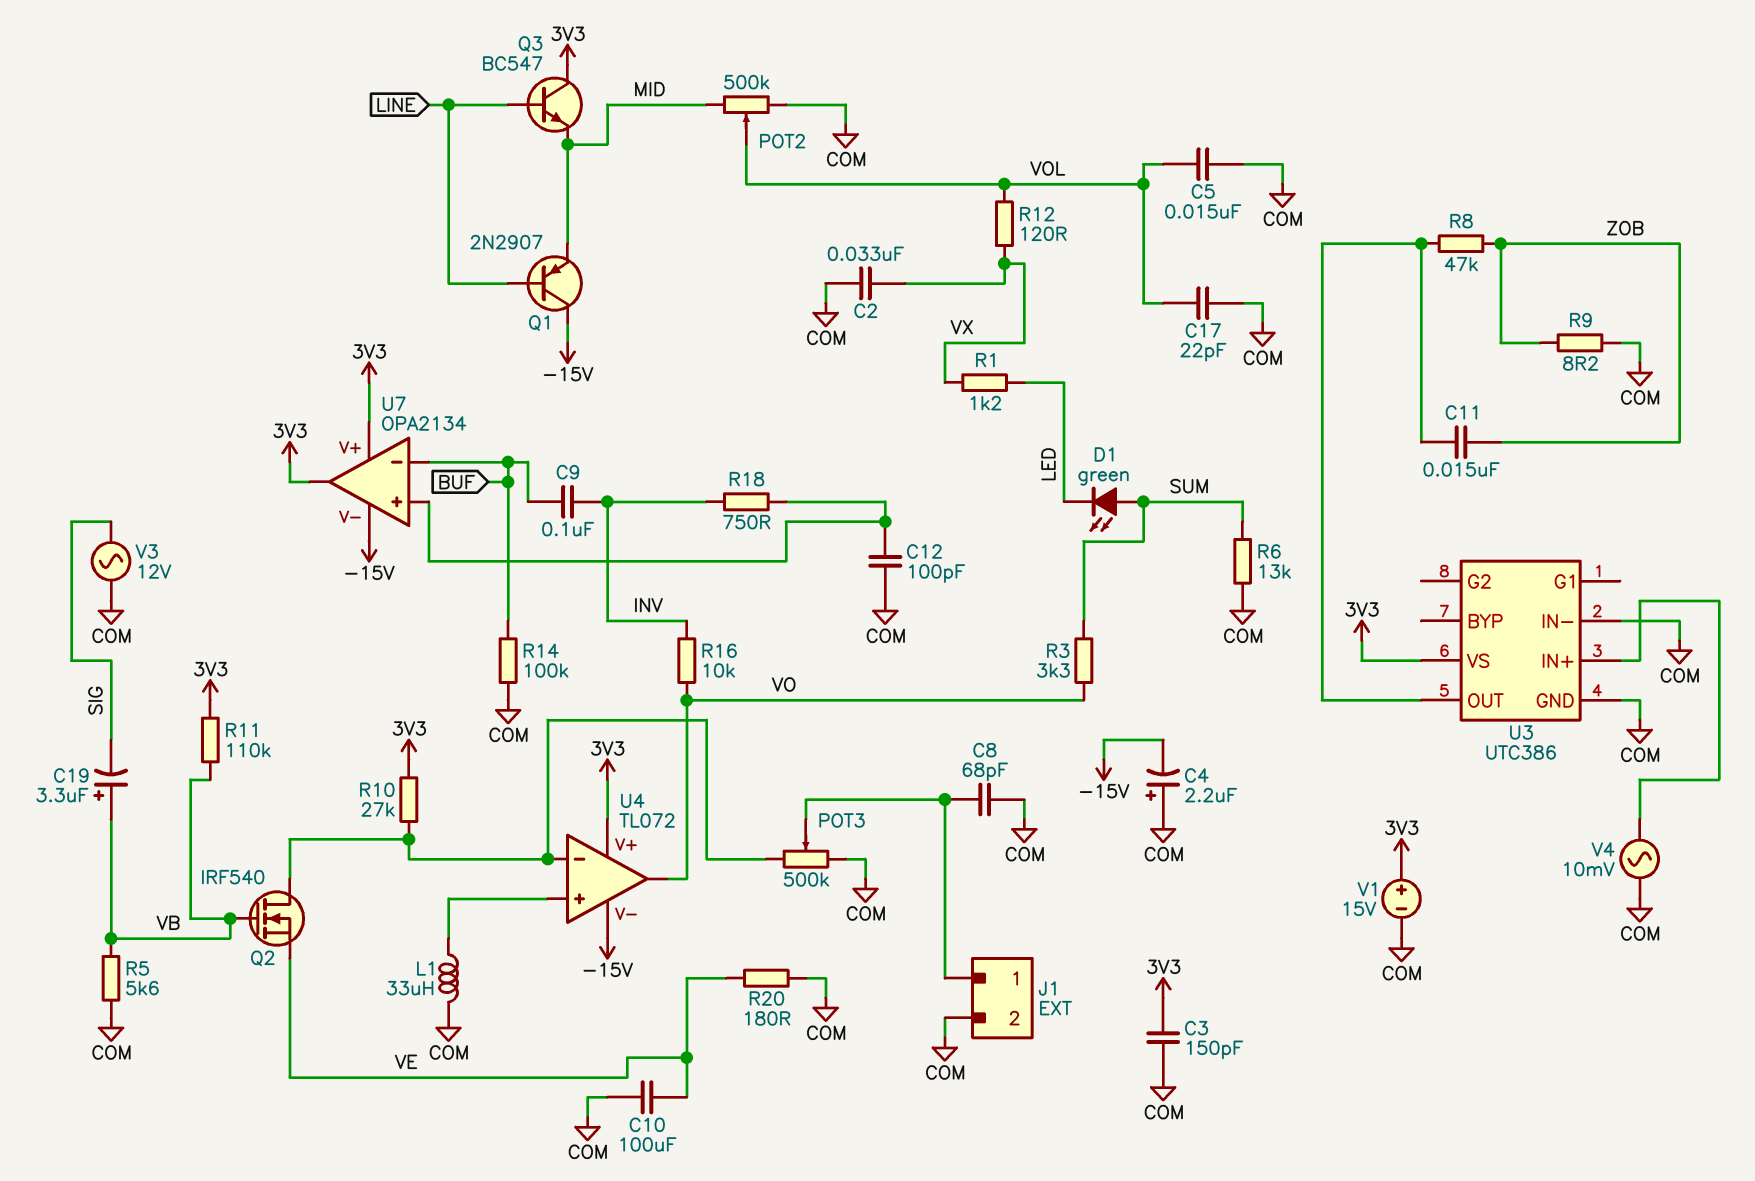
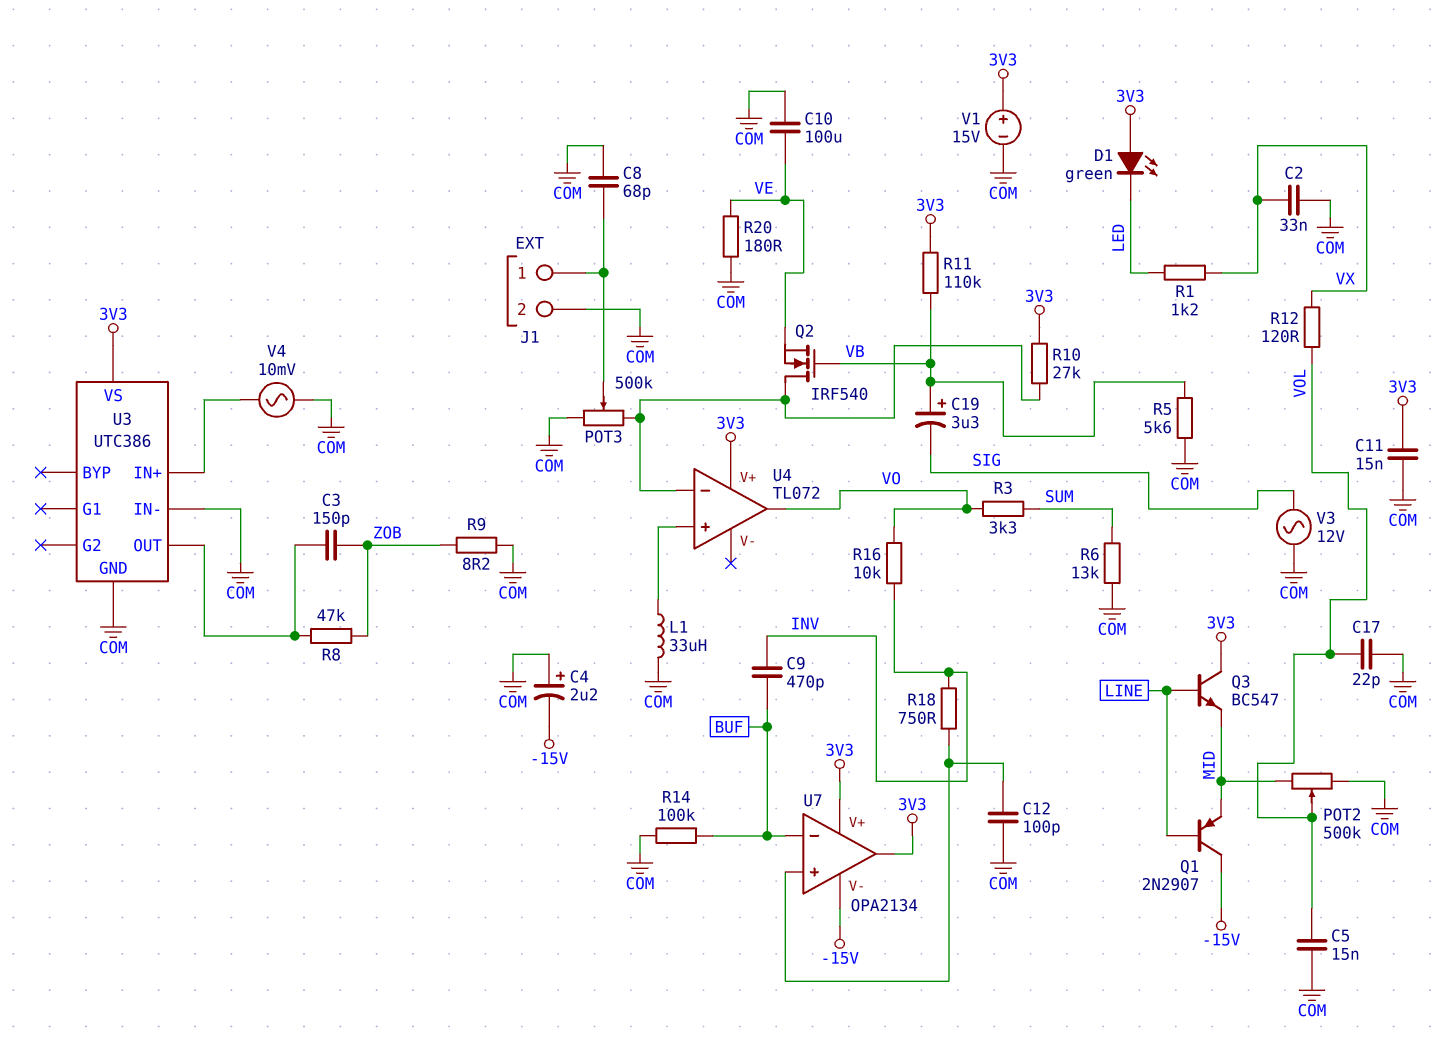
C3: 150pF (3V3, COM) -> 150pF (U3/OUT, ZOB)
C9: 100nF (BUF, INV) -> 470pF (BUF, INV)
C11: 15nF (U3/OUT, ZOB) -> 15nF (3V3, COM)
D1: LED green (A SUM, K LED) -> LED green (A 3V3, K LED)
U4 pin V-: -15V -> none

